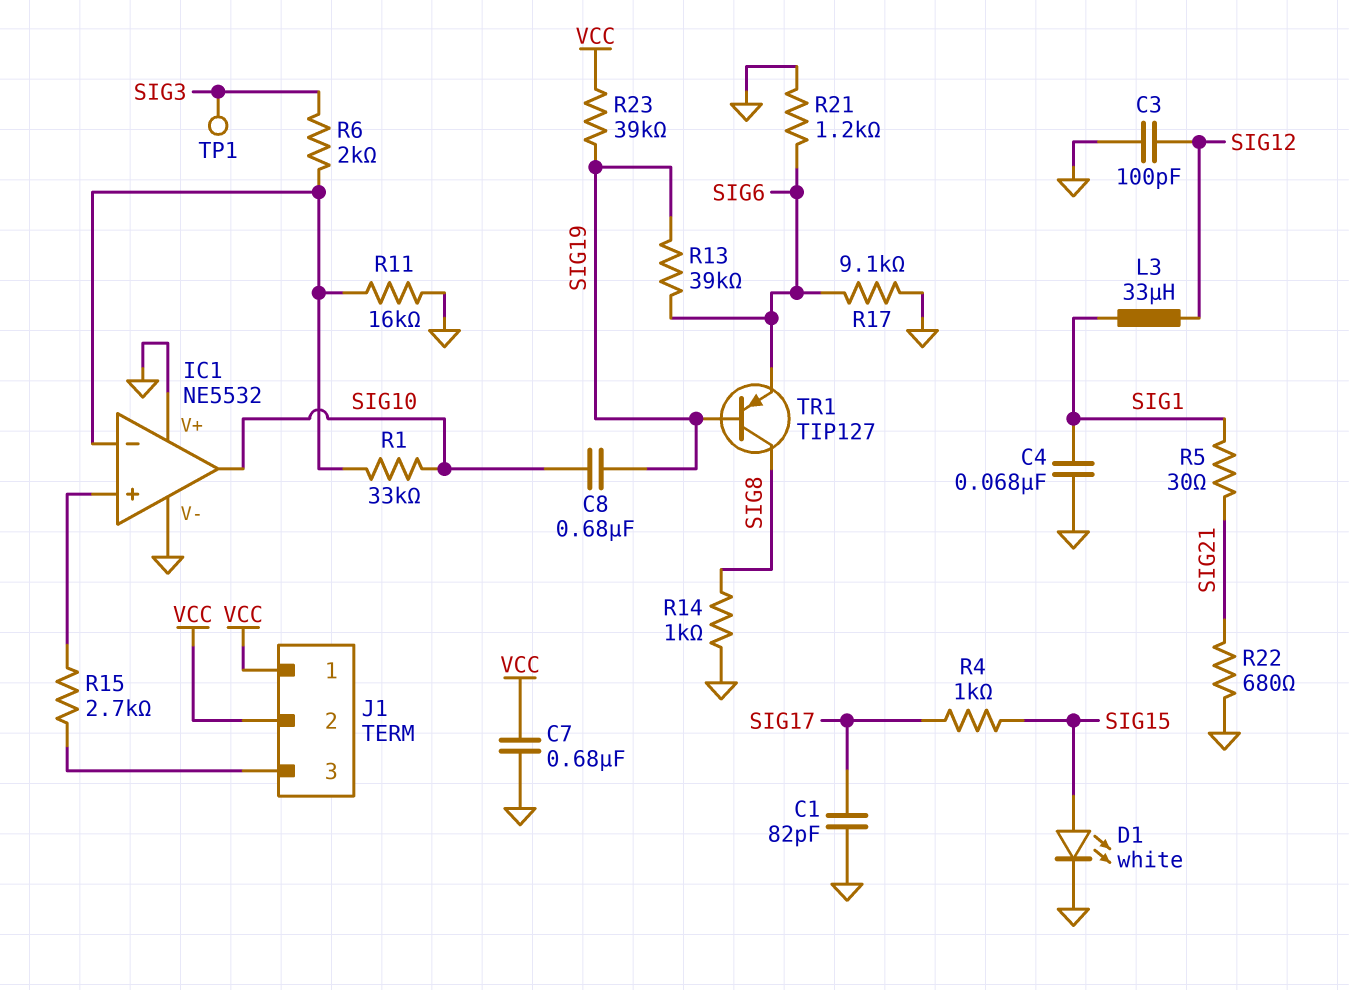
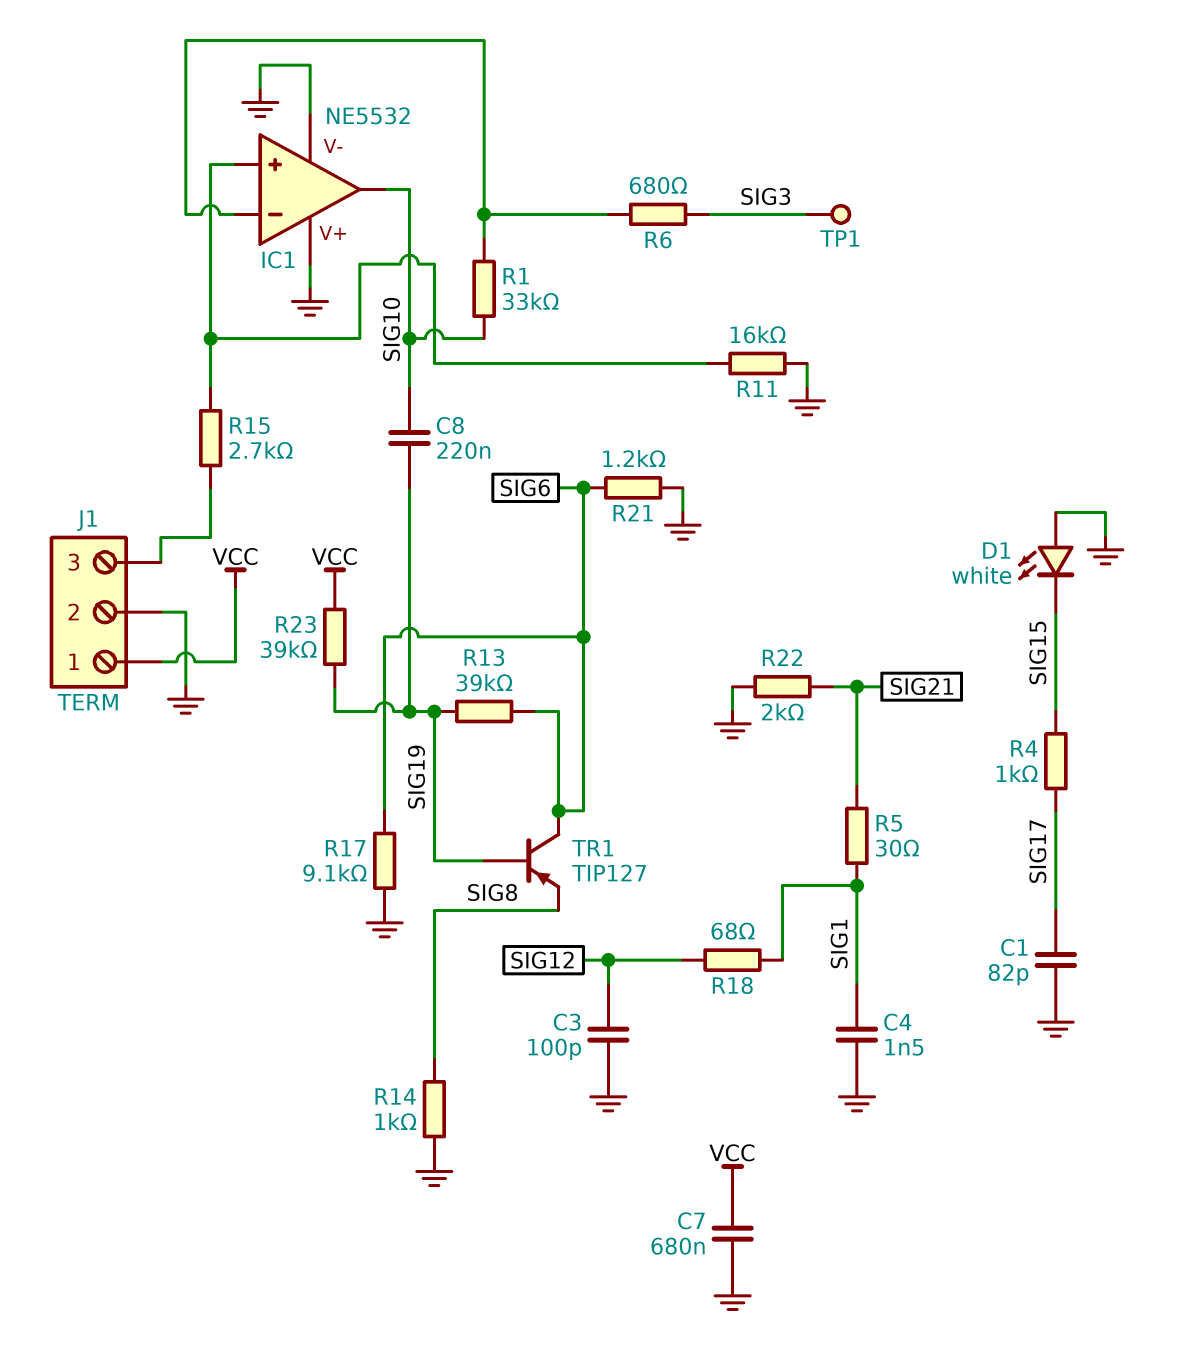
C4: 68nF (GND, SIG1) -> 1.5nF (GND, SIG1)
C8: 680nF (SIG10, SIG19) -> 220nF (SIG10, SIG19)
D1: LED white (A SIG15, K GND) -> LED white (A GND, K SIG15)
J1 pin 2: VCC -> GND
L3: 33uH (SIG1, SIG12) -> none
R6: 2k (IC1/in-, SIG3) -> 680 (IC1/in-, SIG3)
R11: 16k (GND, IC1/in-) -> 16k (GND, IC1/in+)
R18: none -> 68 (SIG1, SIG12)
R22: 680 (GND, SIG21) -> 2k (GND, SIG21)
TR1: PNP TIP127 (B SIG19, C SIG8, E SIG6) -> PNP TIP127 (B SIG19, C SIG6, E SIG8)

